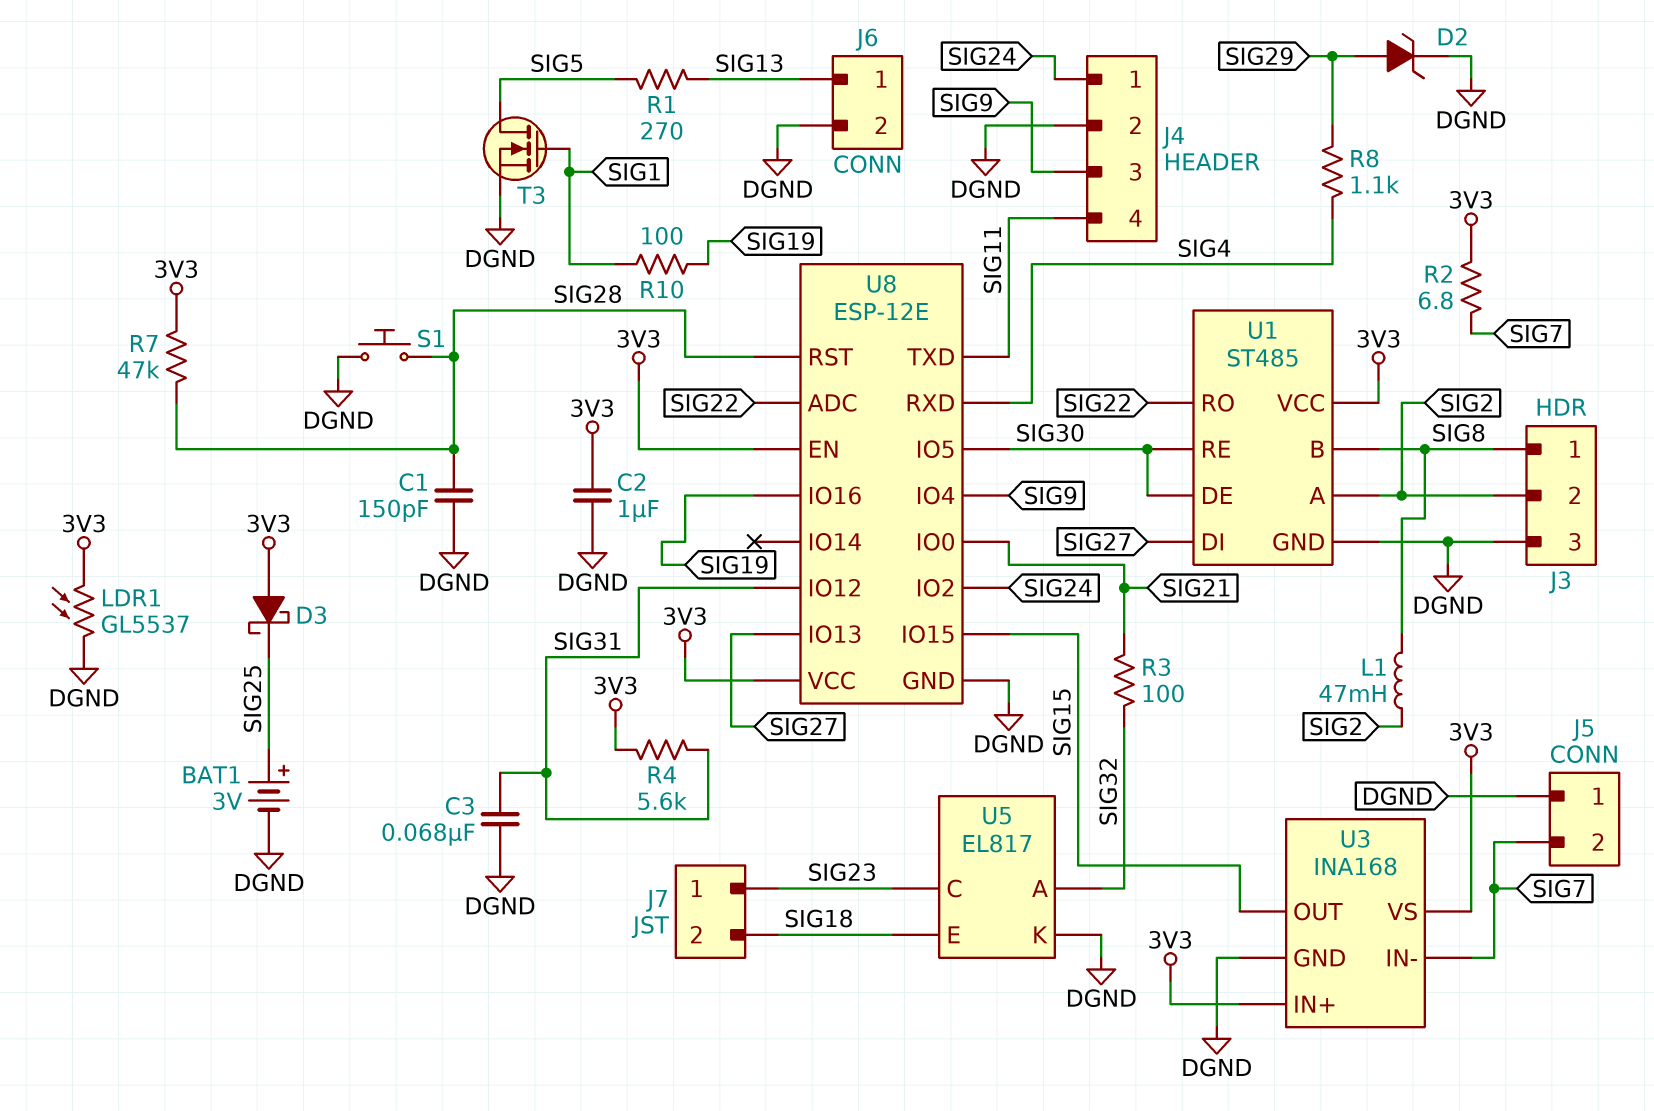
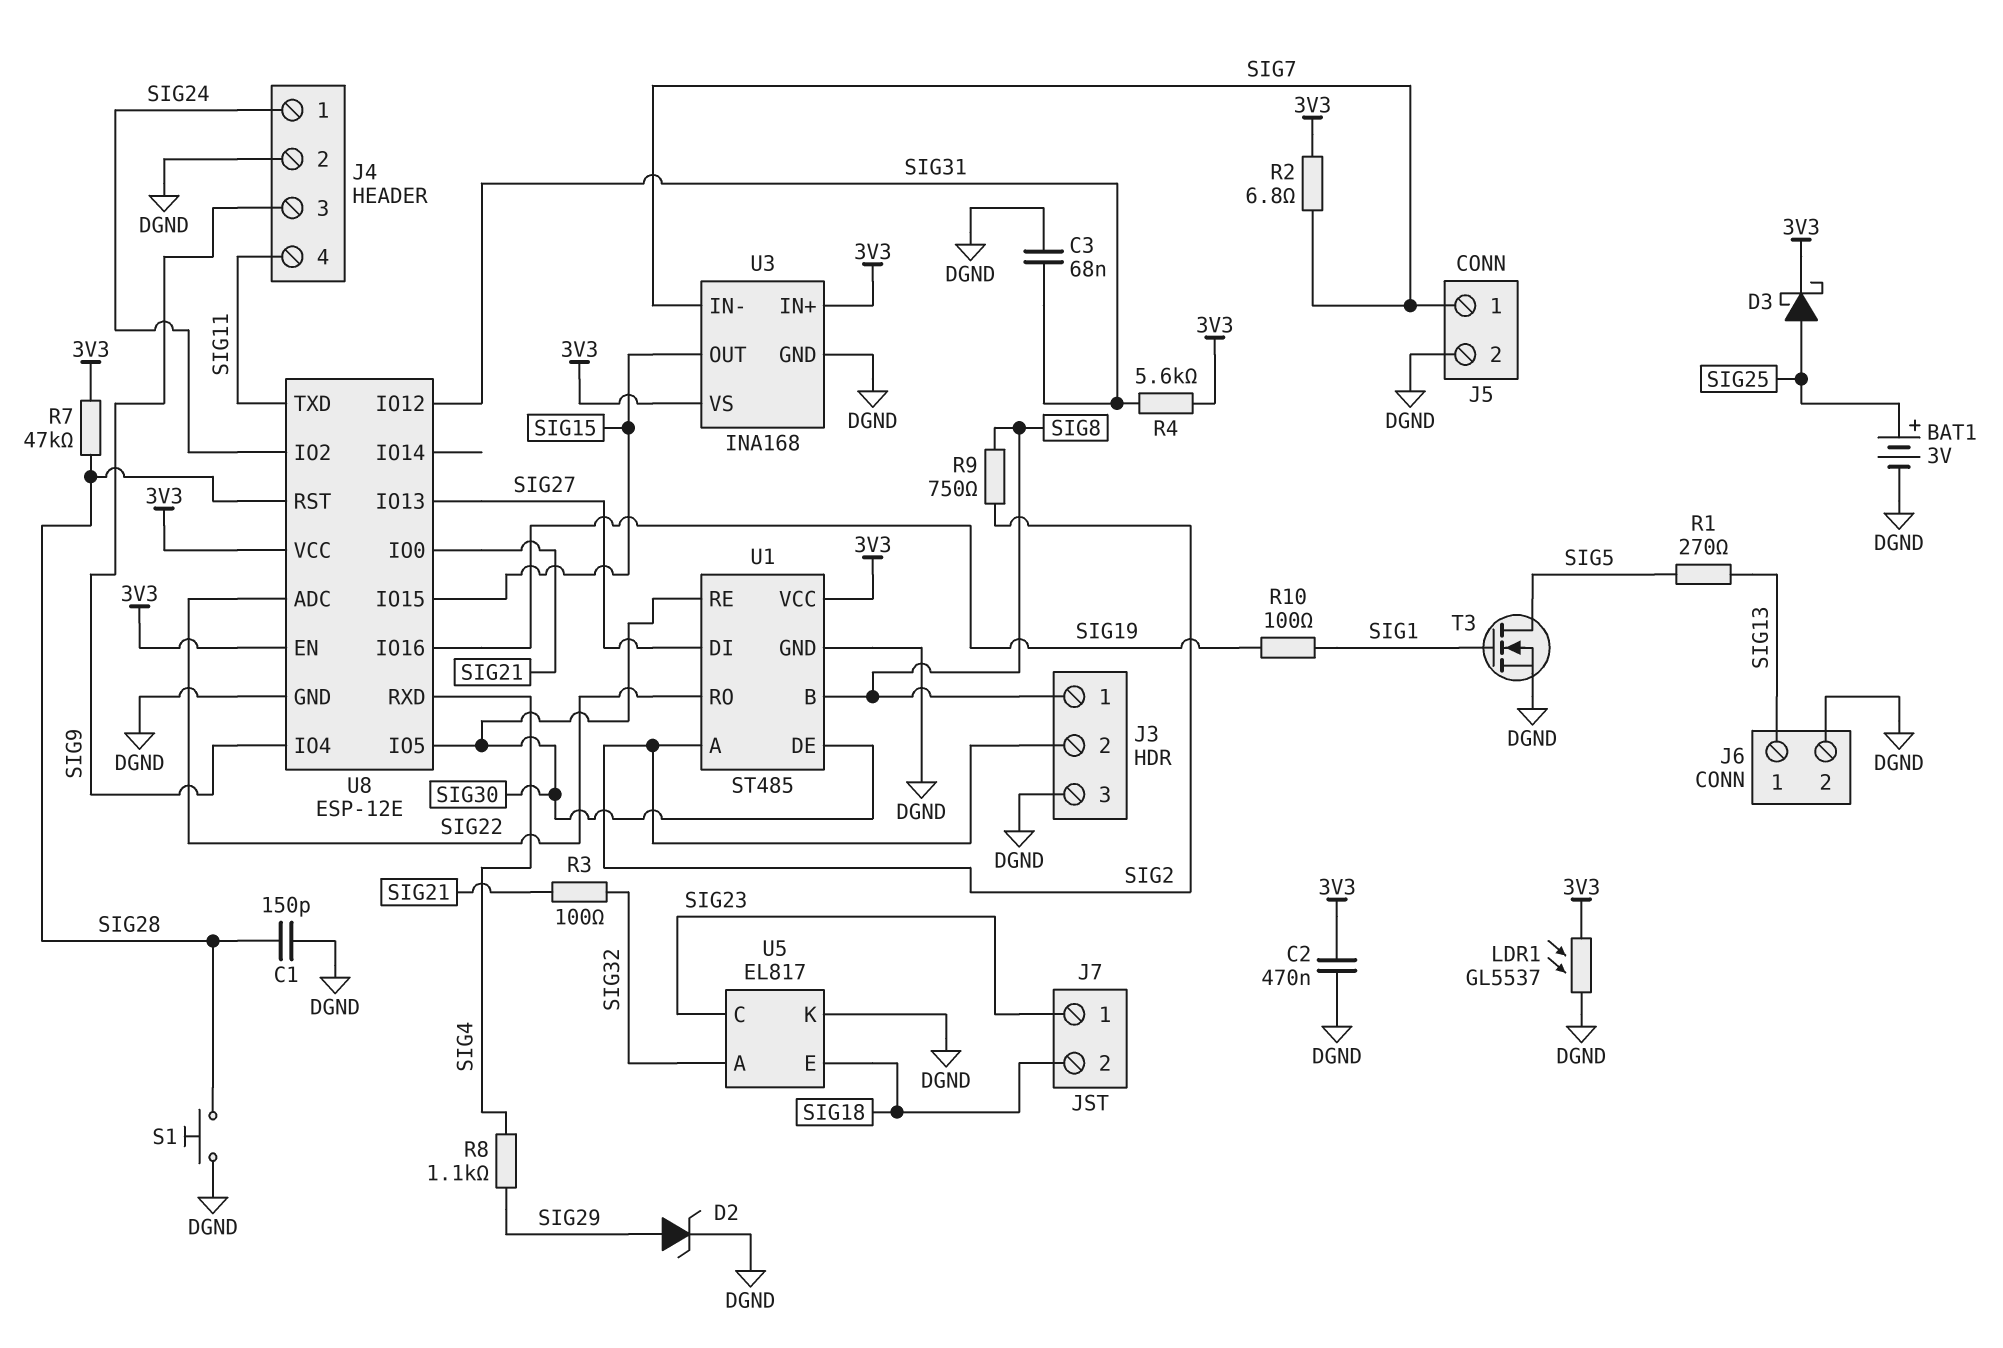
C2: 1uF (3V3, DGND) -> 470nF (3V3, DGND)
D3: schottky (A 3V3, K SIG25) -> schottky (A SIG25, K 3V3)
J5 pin 1: DGND -> SIG7
J5 pin 2: SIG7 -> DGND
L1: 47mH (SIG2, SIG8) -> none
R9: none -> 750 (SIG2, SIG8)

